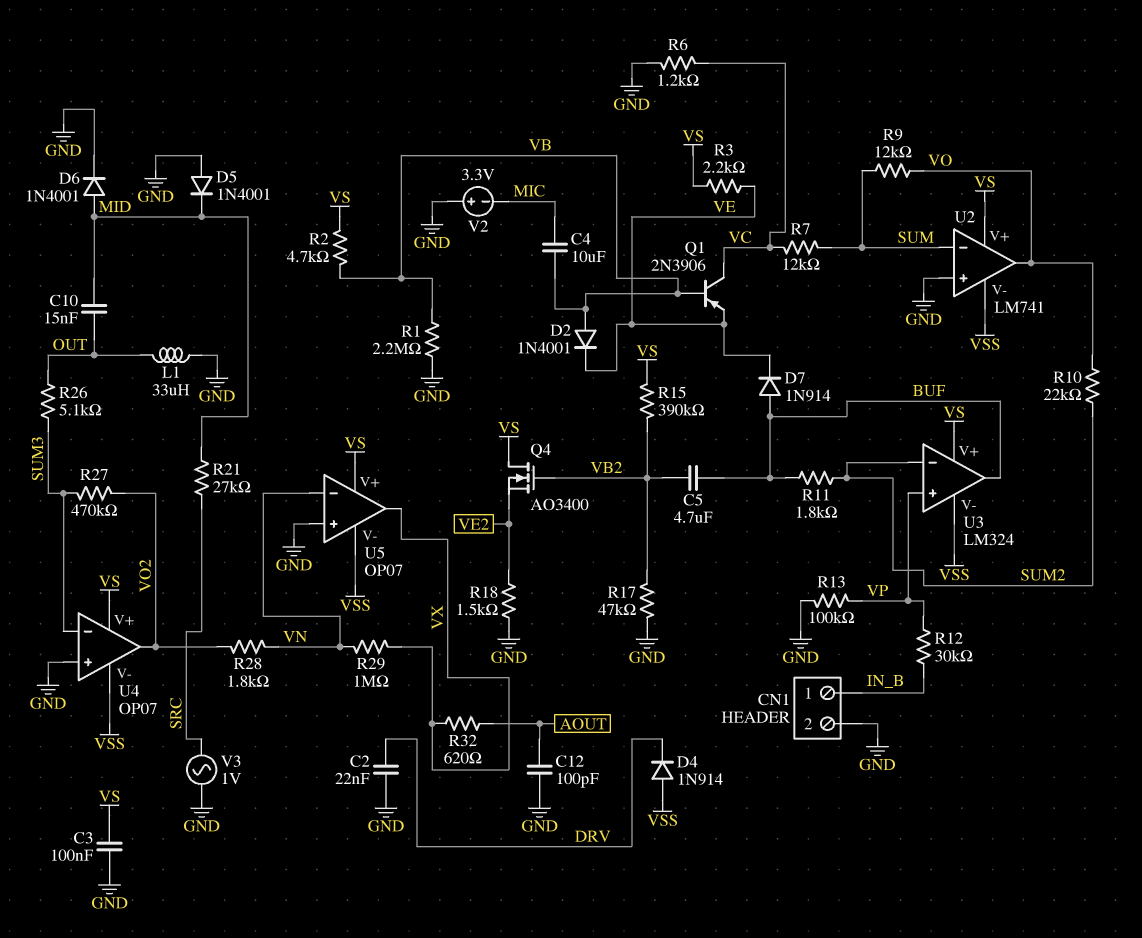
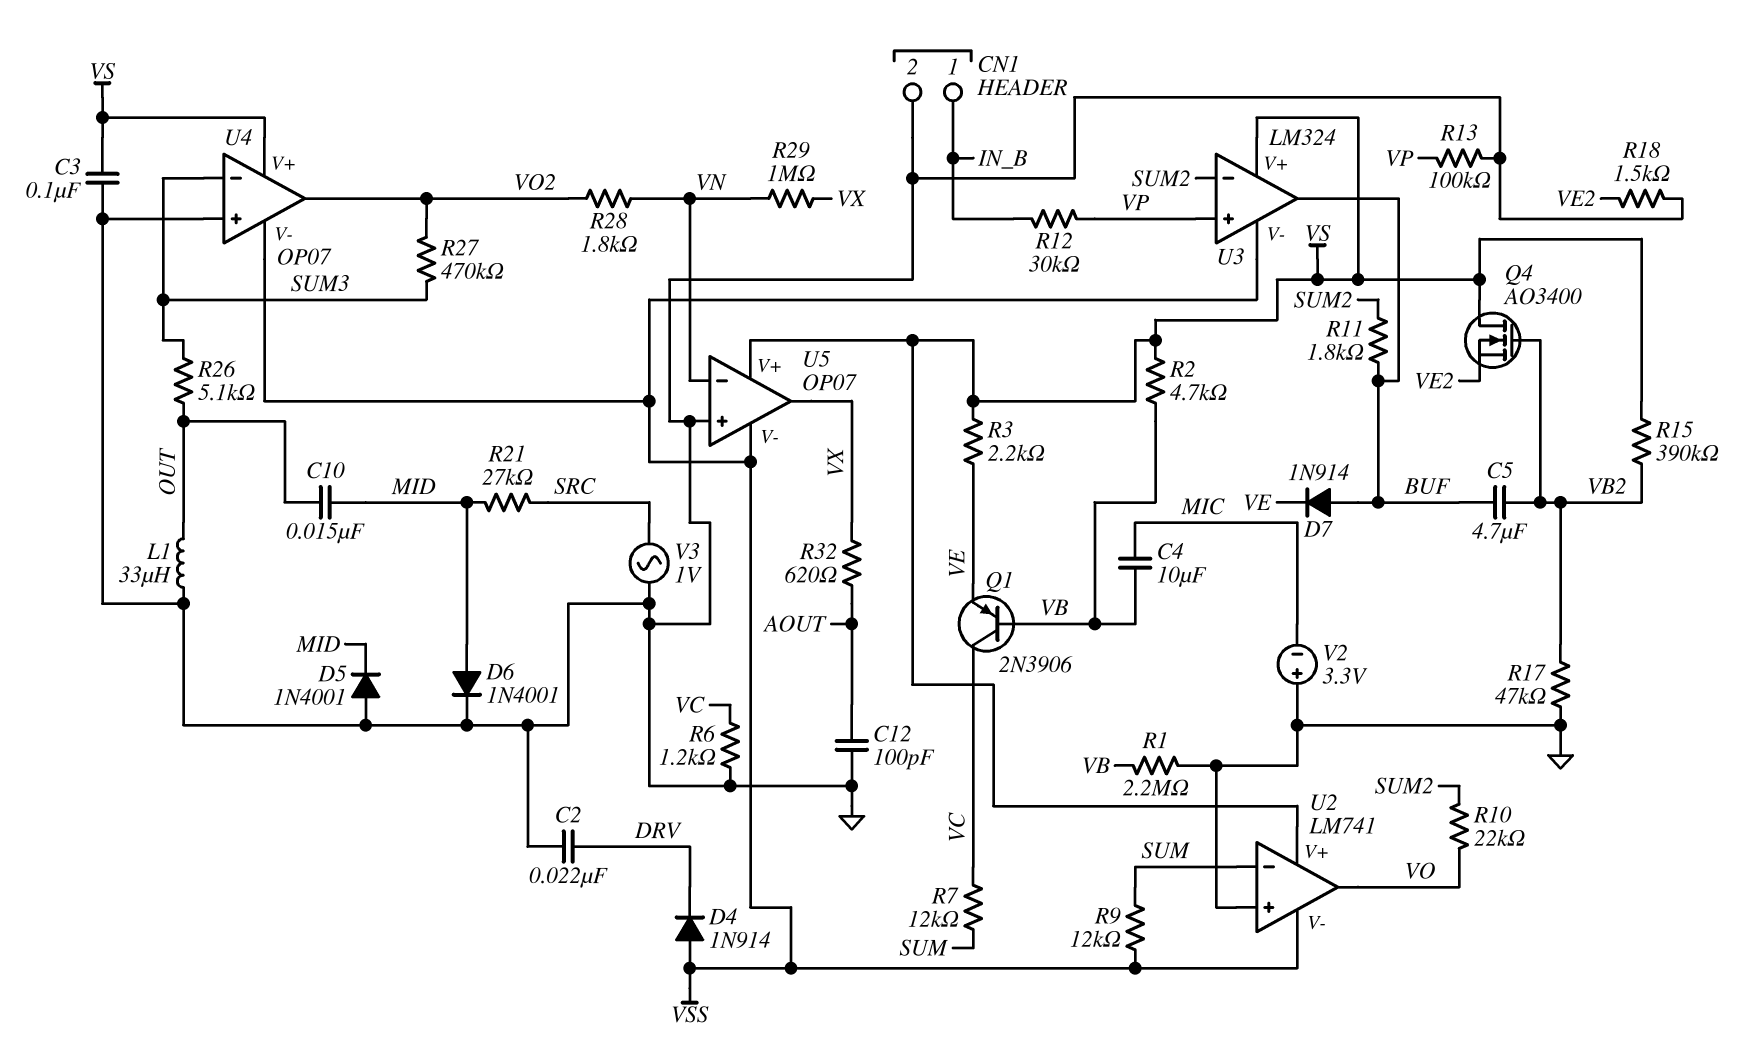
D2: diode 1N4001 (A VB, K VE) -> none
R9: 12k (SUM, VO) -> 12k (SUM, VSS)

